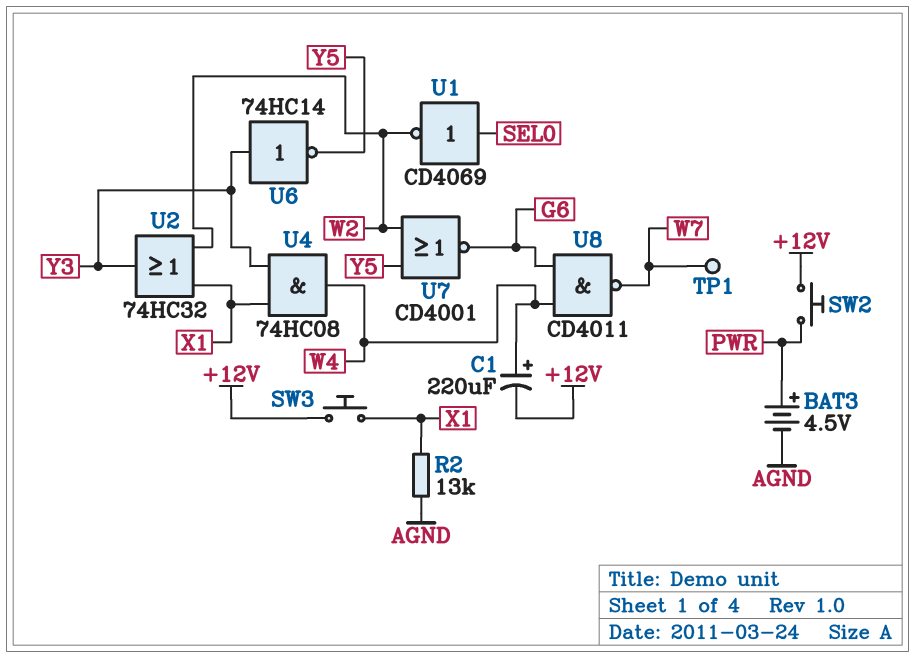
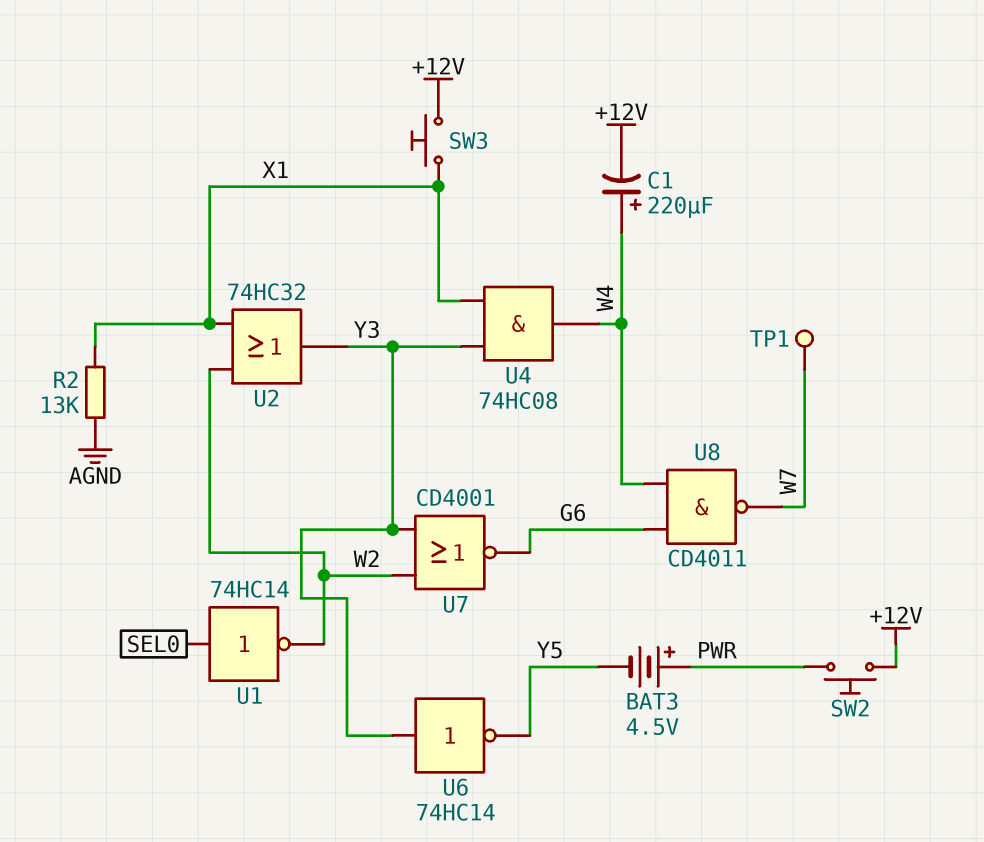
BAT3: 4.5V (plus PWR, minus AGND) -> 4.5V (plus PWR, minus Y5)
U1: NOT CD4069 (in SEL0, out W2) -> NOT 74HC14 (in SEL0, out W2)
U7: NOR CD4001 (in W2, in Y5, out G6) -> NOR CD4001 (in W2, in Y3, out G6)

